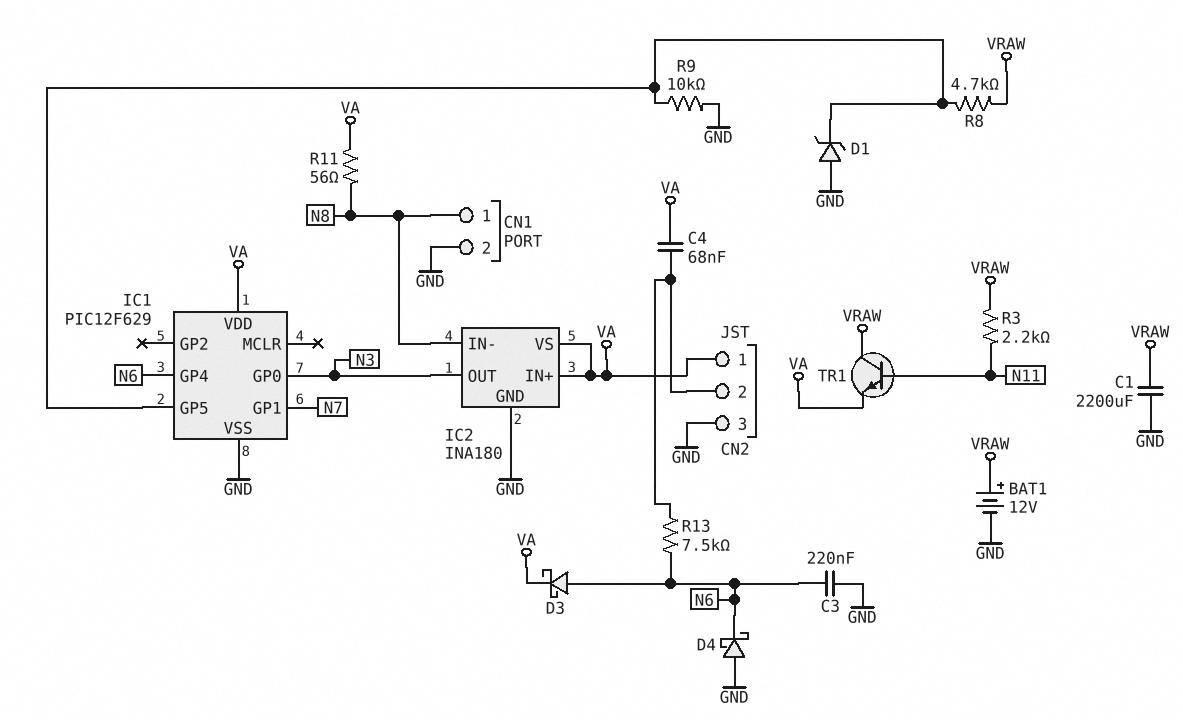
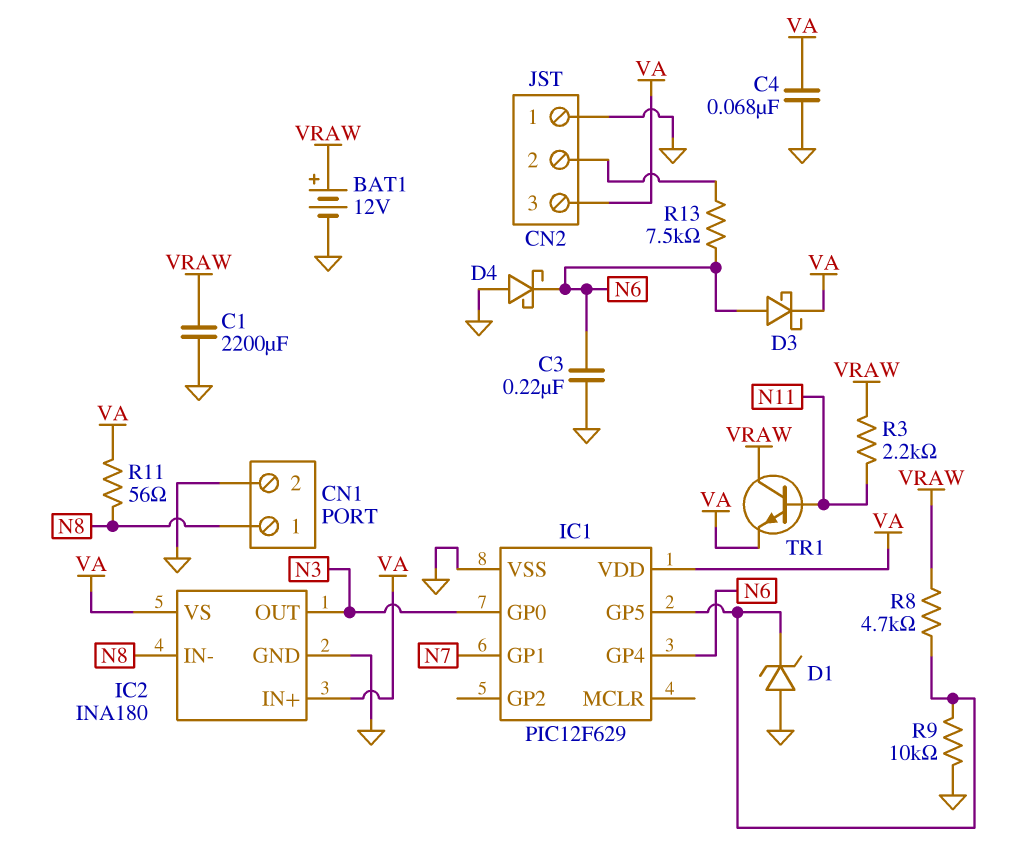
C4: 68nF (CN2/2, VA) -> 68nF (GND, VA)
CN2 pin 1: VA -> GND
CN2 pin 3: GND -> VA

